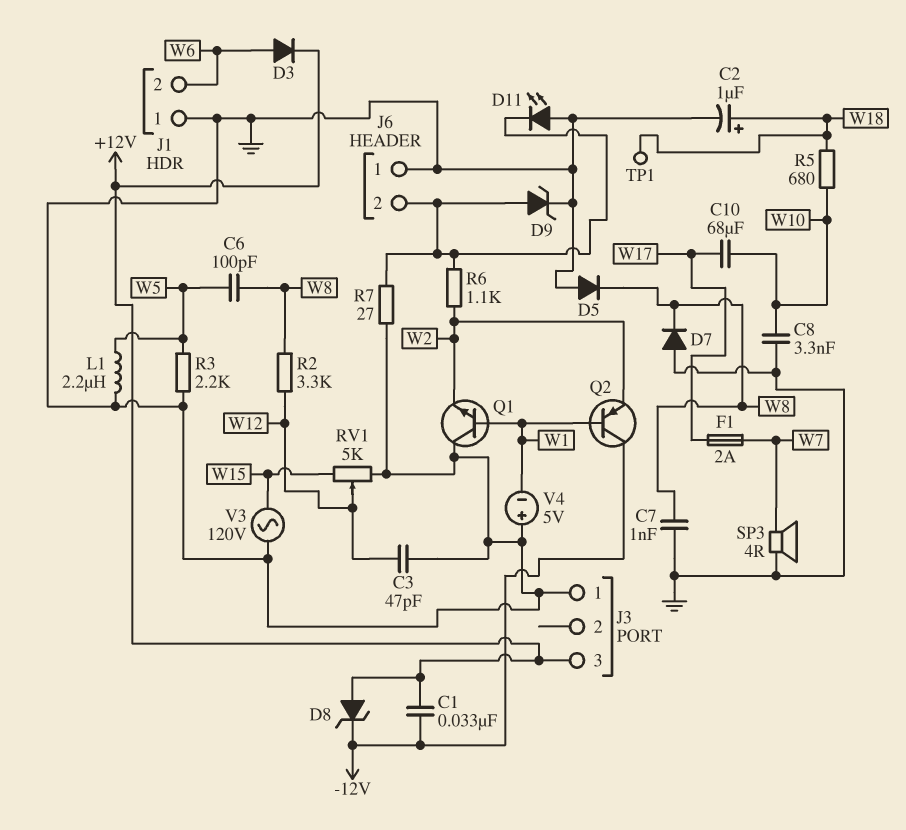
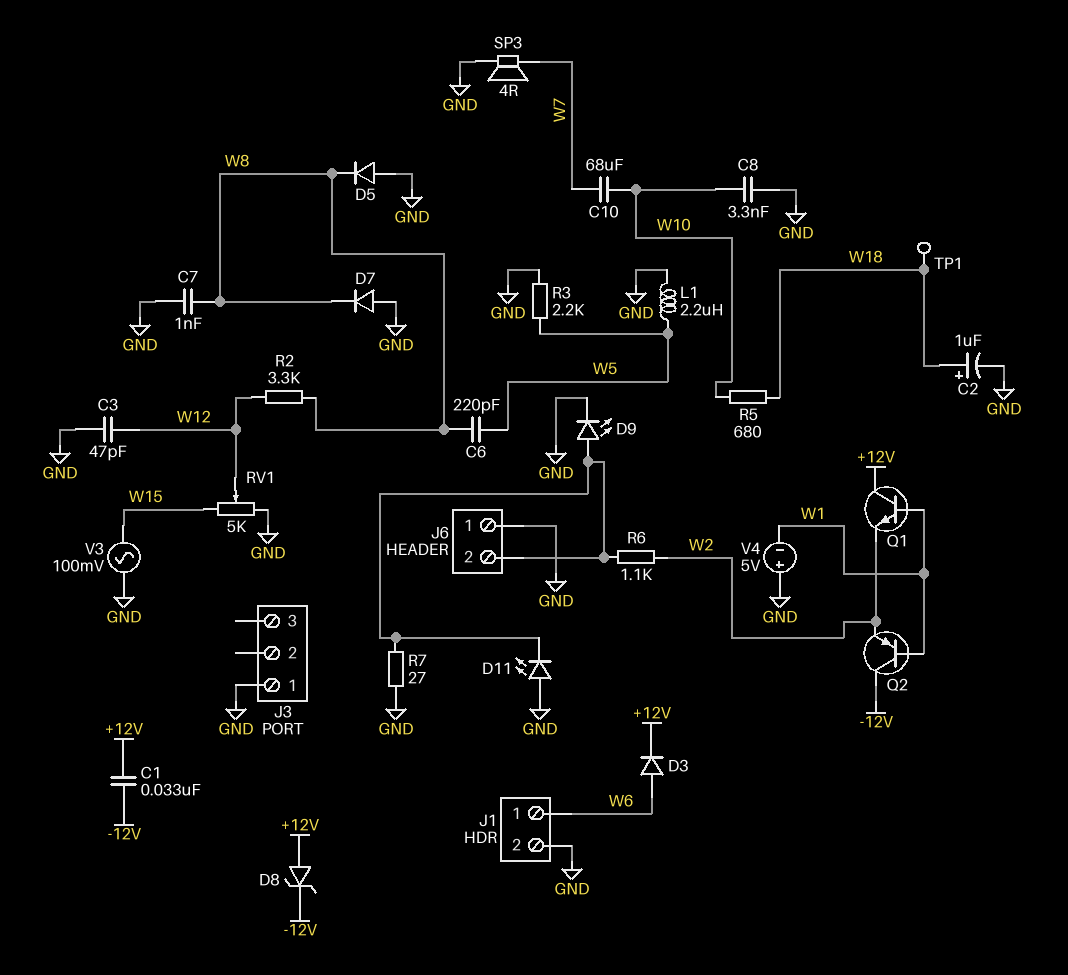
C6: 100pF (W5, W8) -> 220pF (W5, W8)
C10: 68uF (W10, W17) -> 68uF (W7, W10)
D9: zener (A J6/2, K GND) -> LED (A J6/2, K GND)
F1: 2A (W7, W17) -> none
J1 pin 1: GND -> W6
J1 pin 2: W6 -> GND
J3 pin 3: +12V -> none
Q1: NPN (B W1, C GND, E W2) -> NPN (B W1, C +12V, E W2)
V3: AC 120V (GND, W15) -> AC 100mV (GND, W15)

